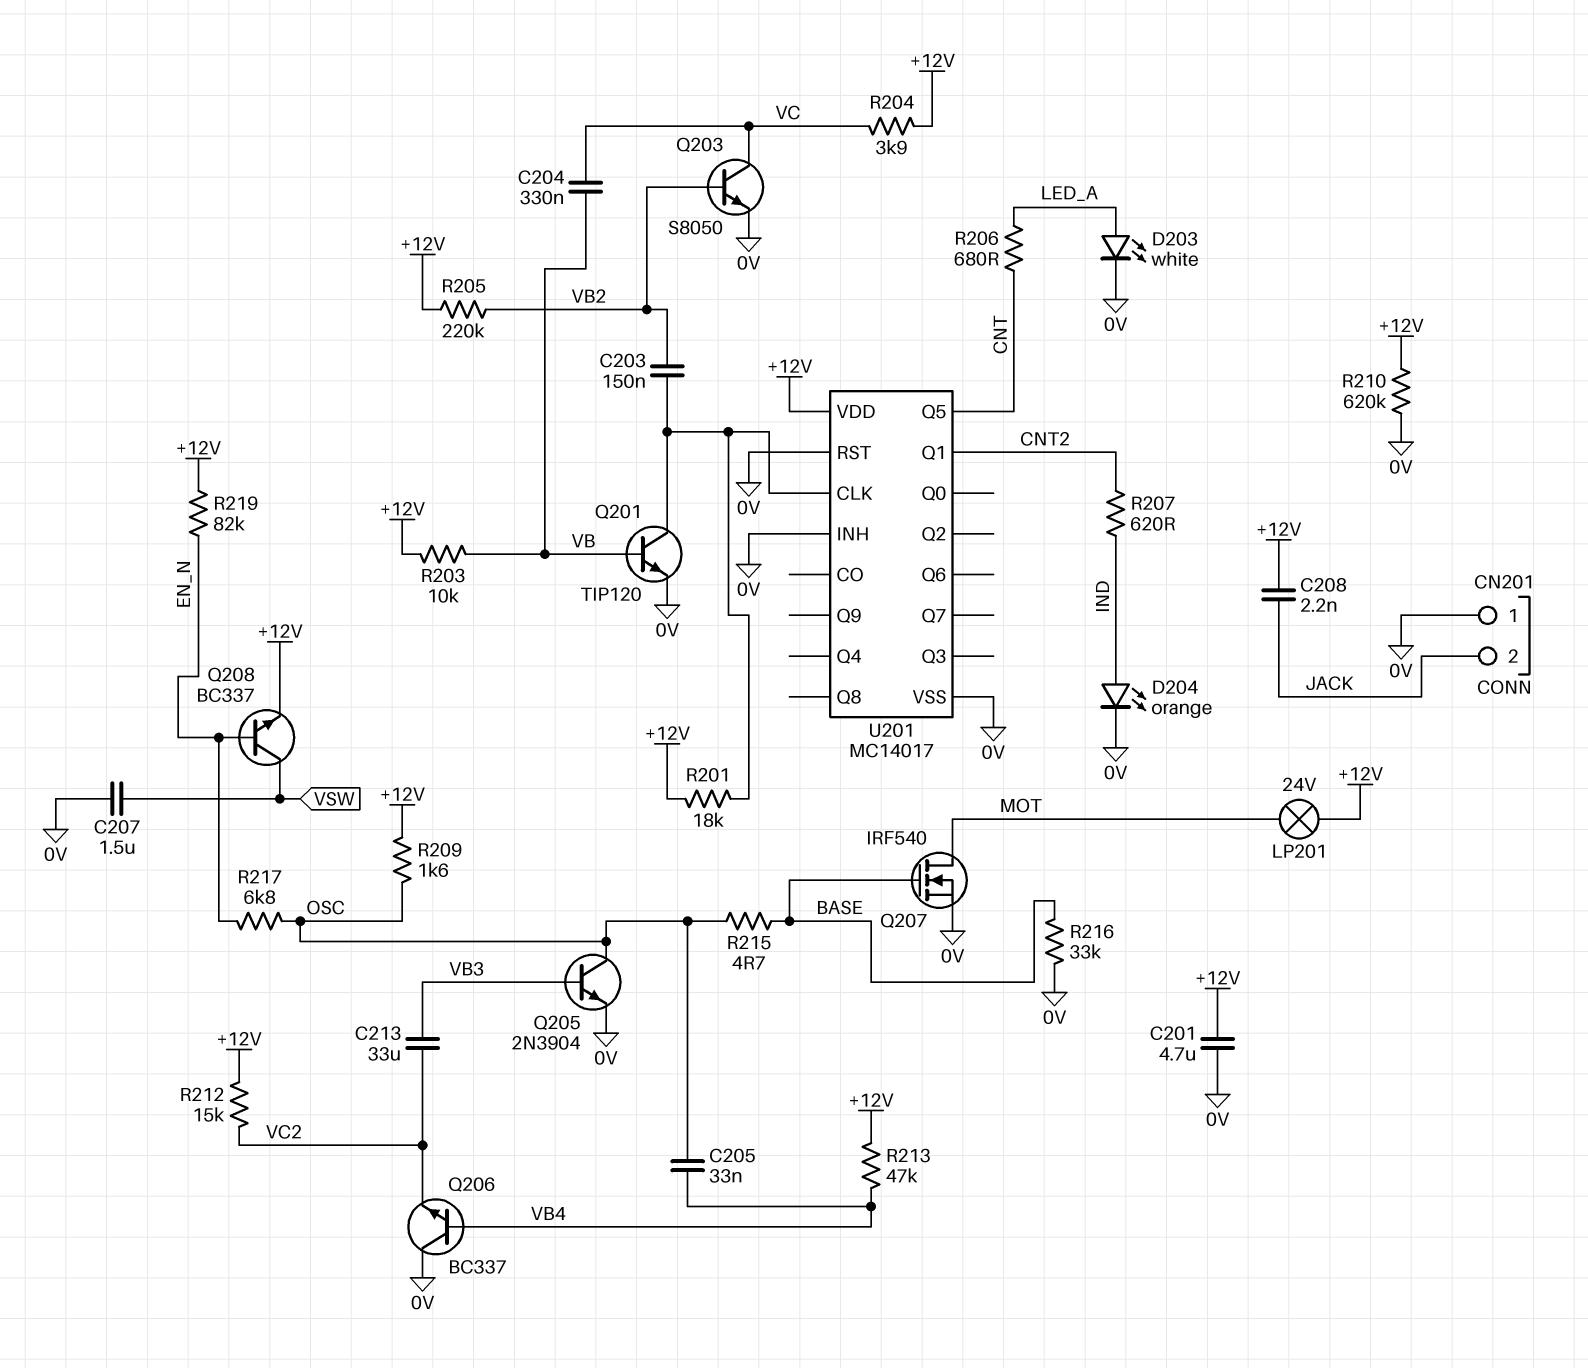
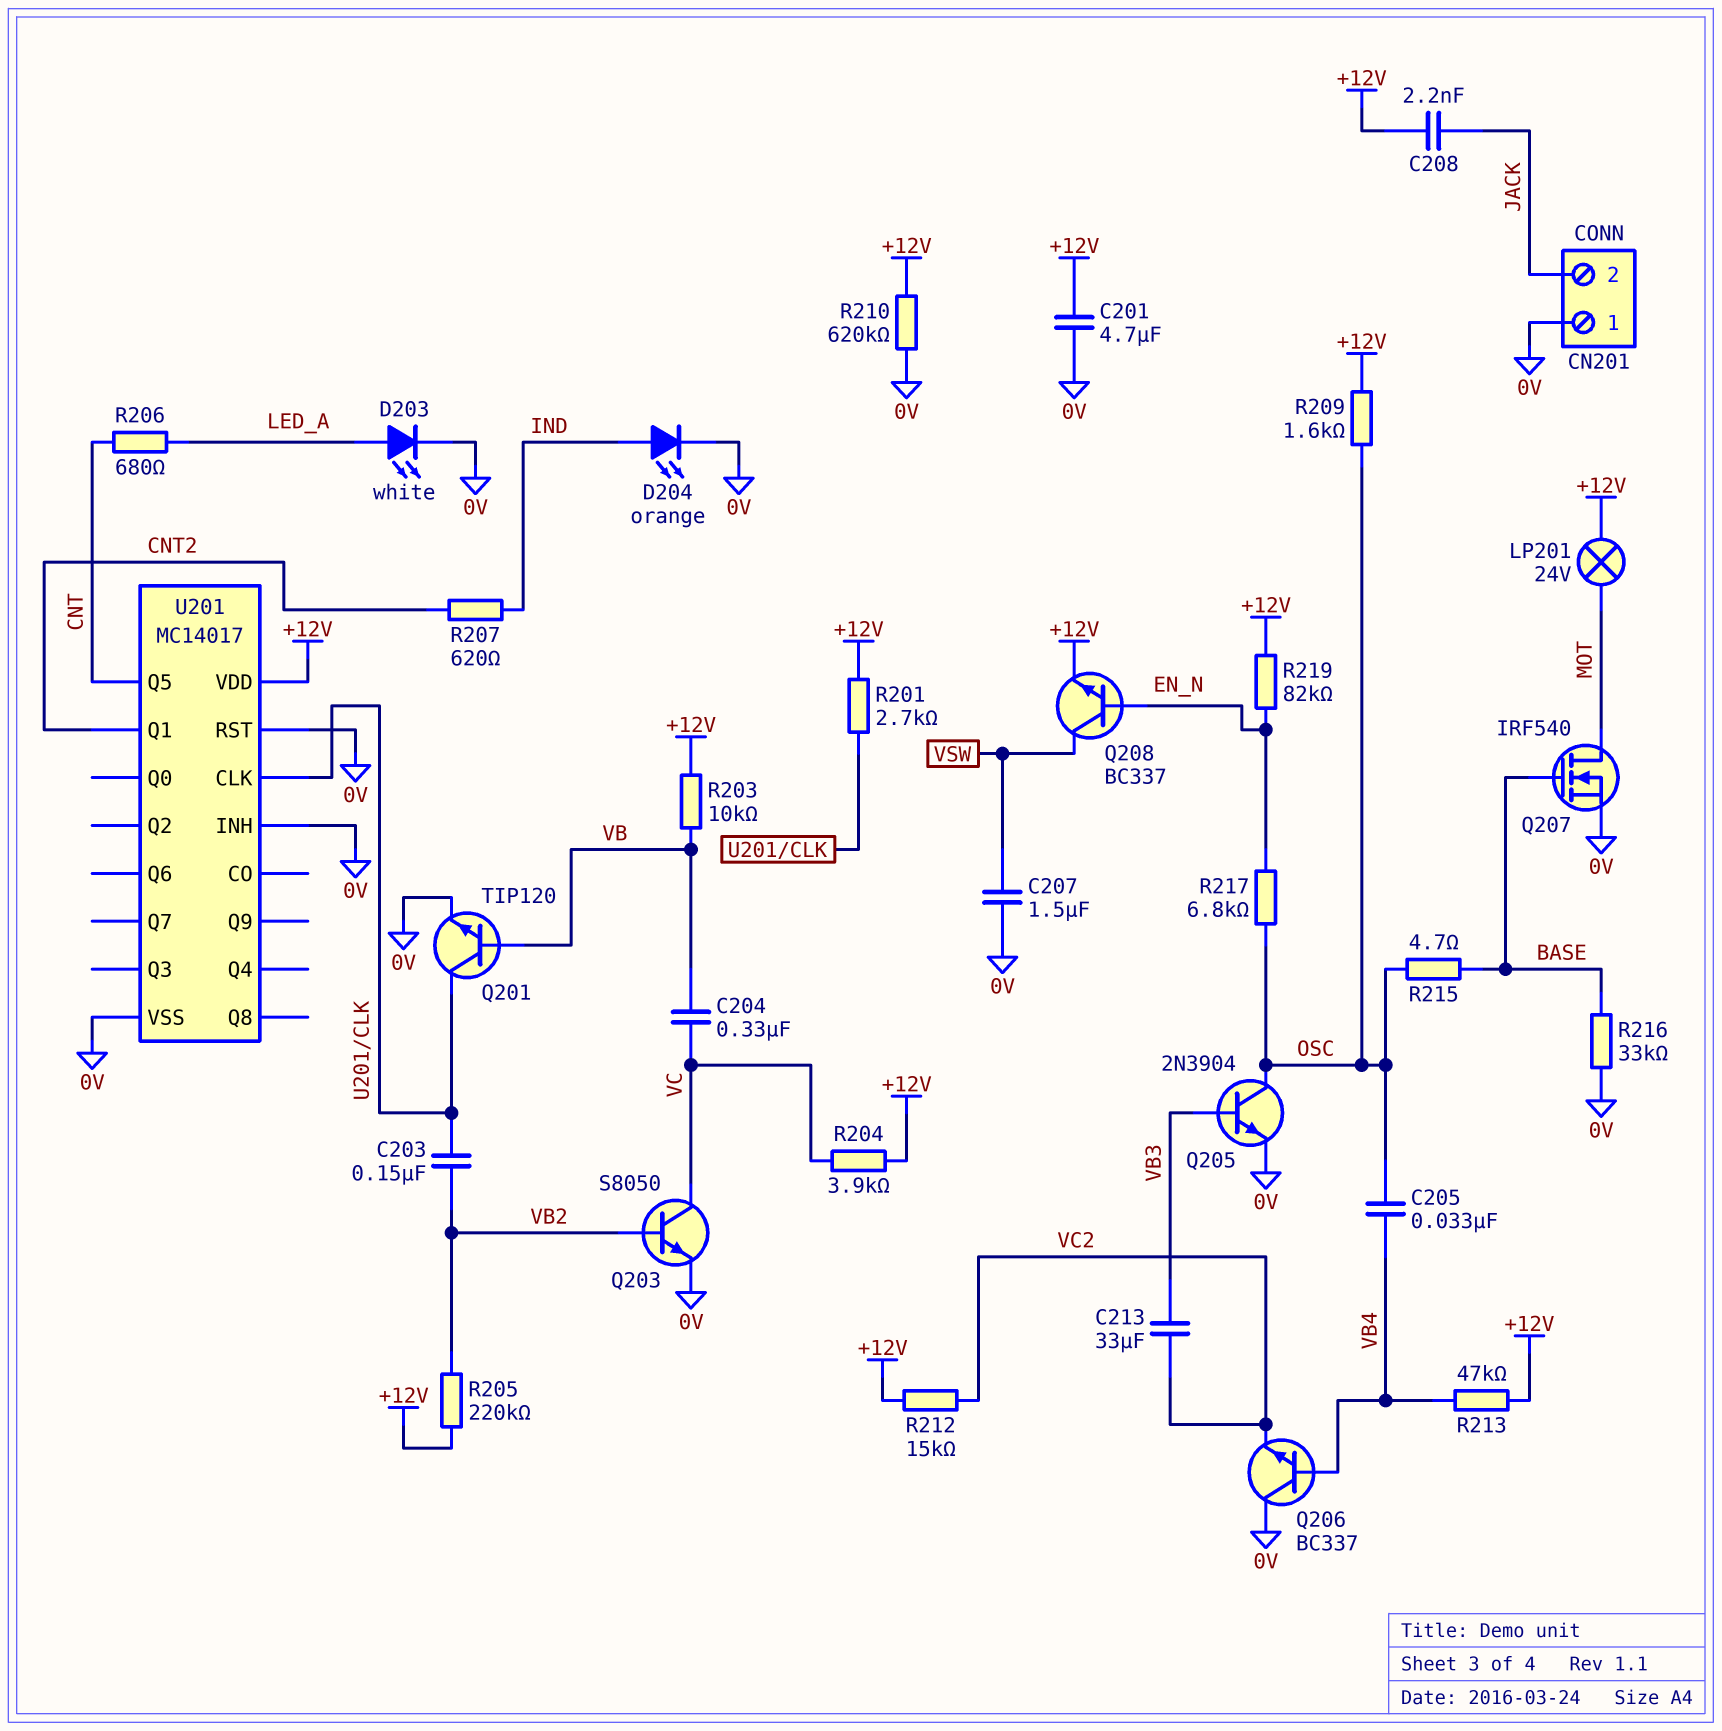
R201: 18k (+12V, U201/CLK) -> 2.7k (+12V, U201/CLK)

